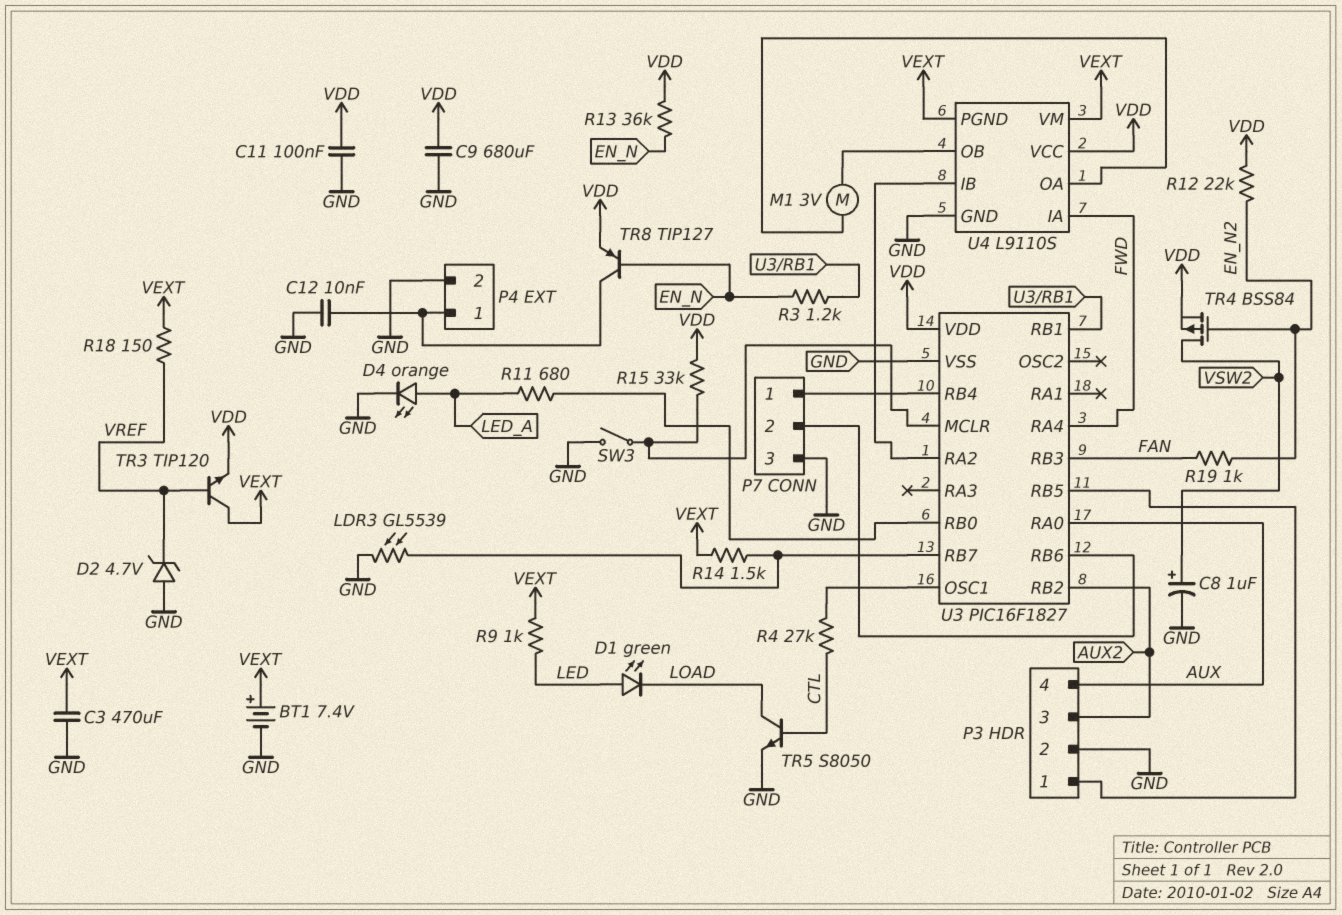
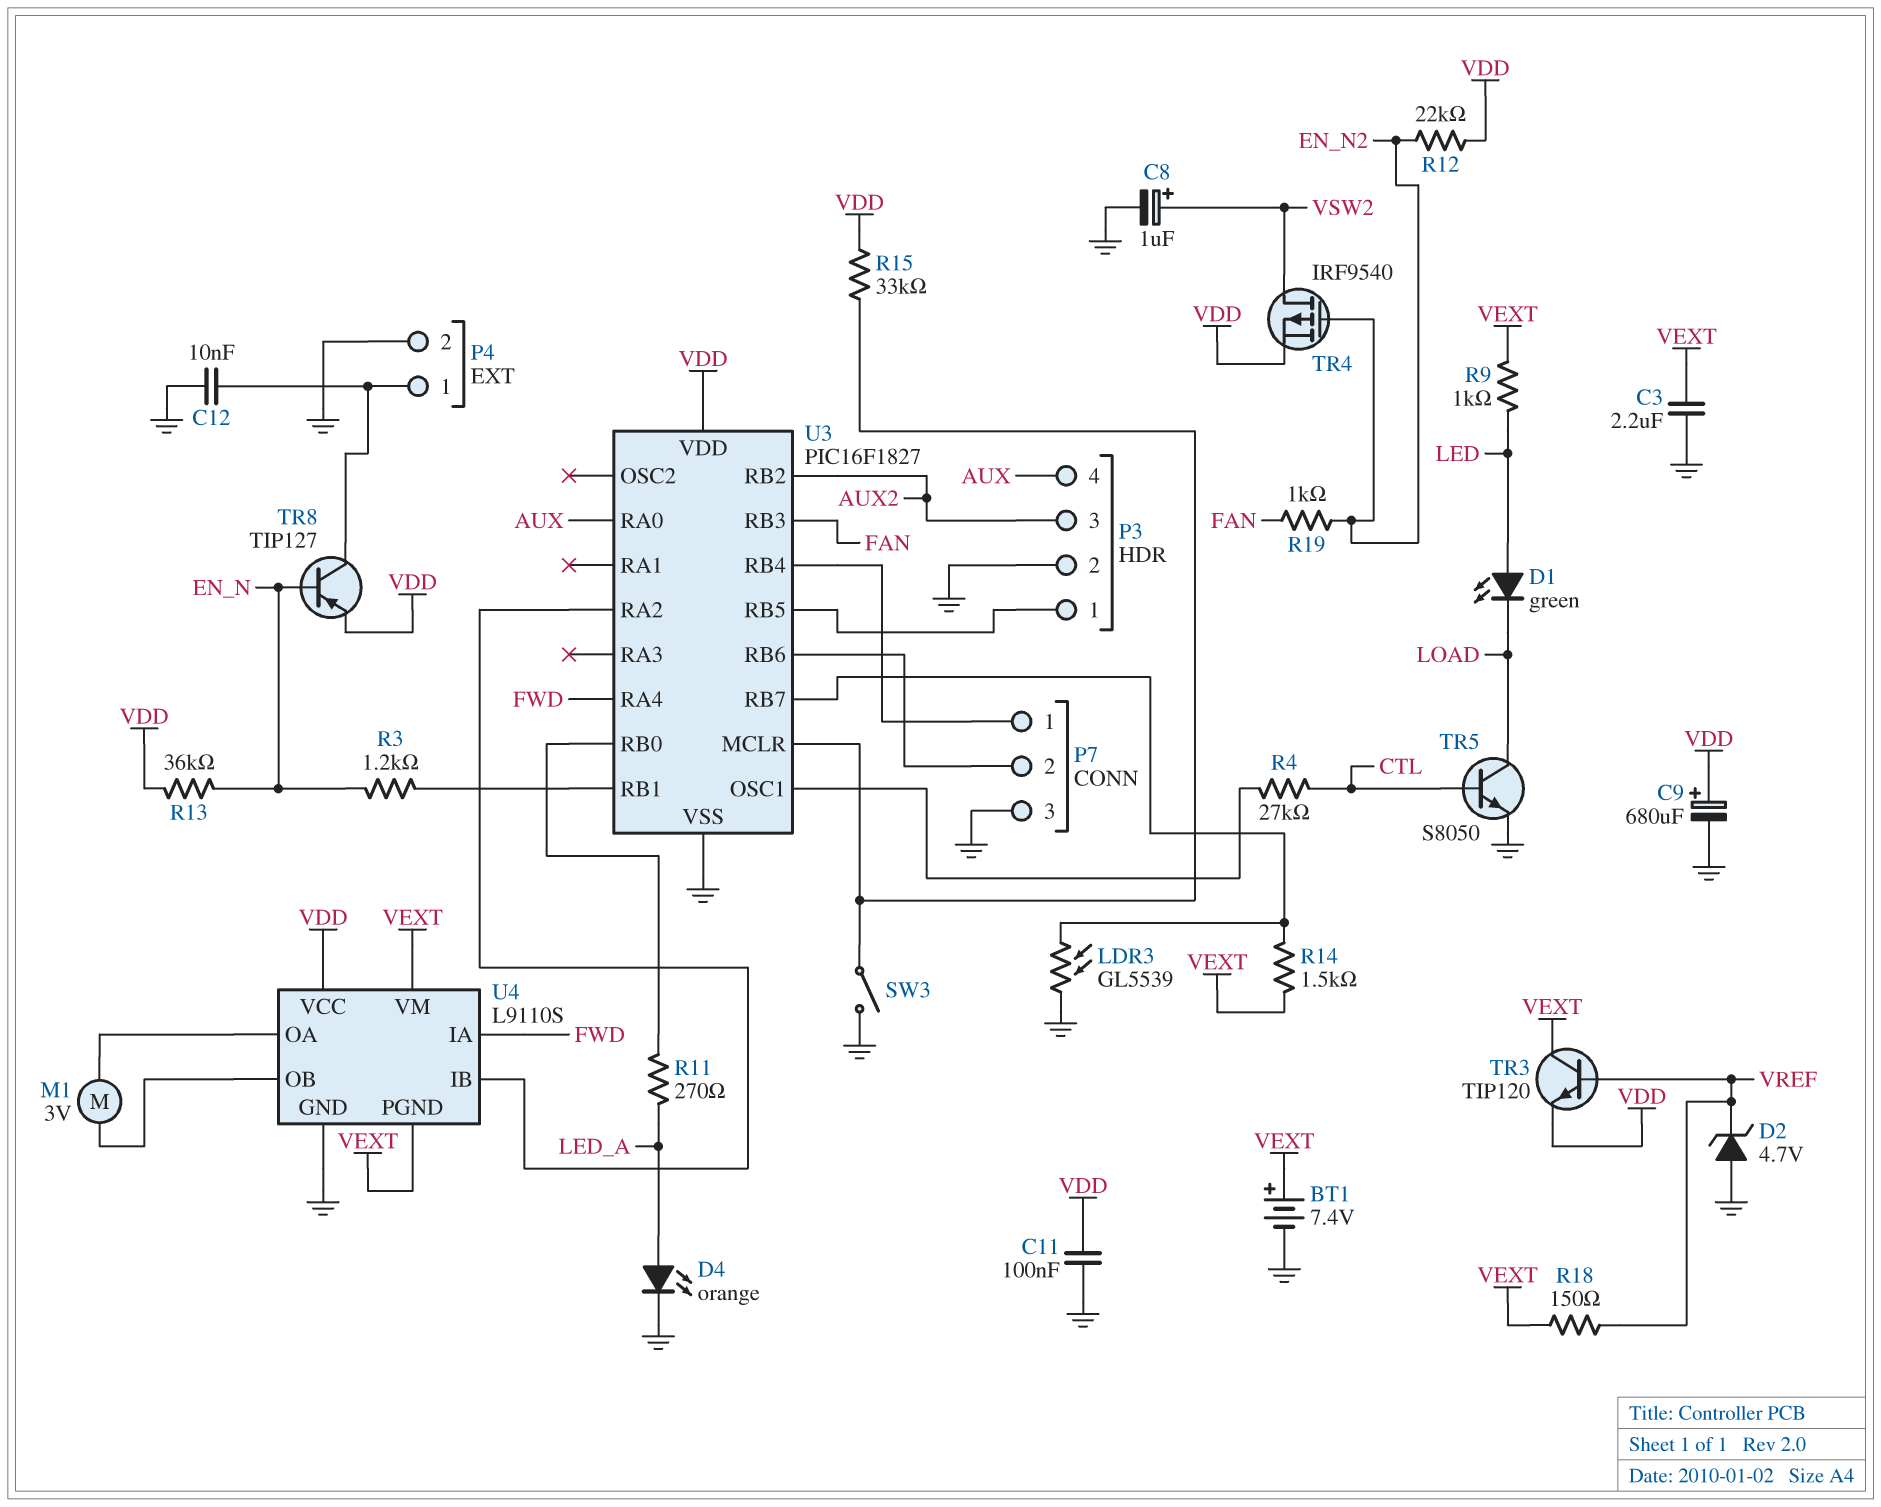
C3: 470uF (GND, VEXT) -> 2.2uF (GND, VEXT)
C9: 680uF (GND, VDD) -> 680uF (plus VDD, minus GND)
R11: 680 (LED_A, U3/RB0) -> 270 (LED_A, U3/RB0)
TR4: PMOS BSS84 (G EN_N2, D VSW2, S VDD) -> PMOS IRF9540 (G EN_N2, D VSW2, S VDD)

